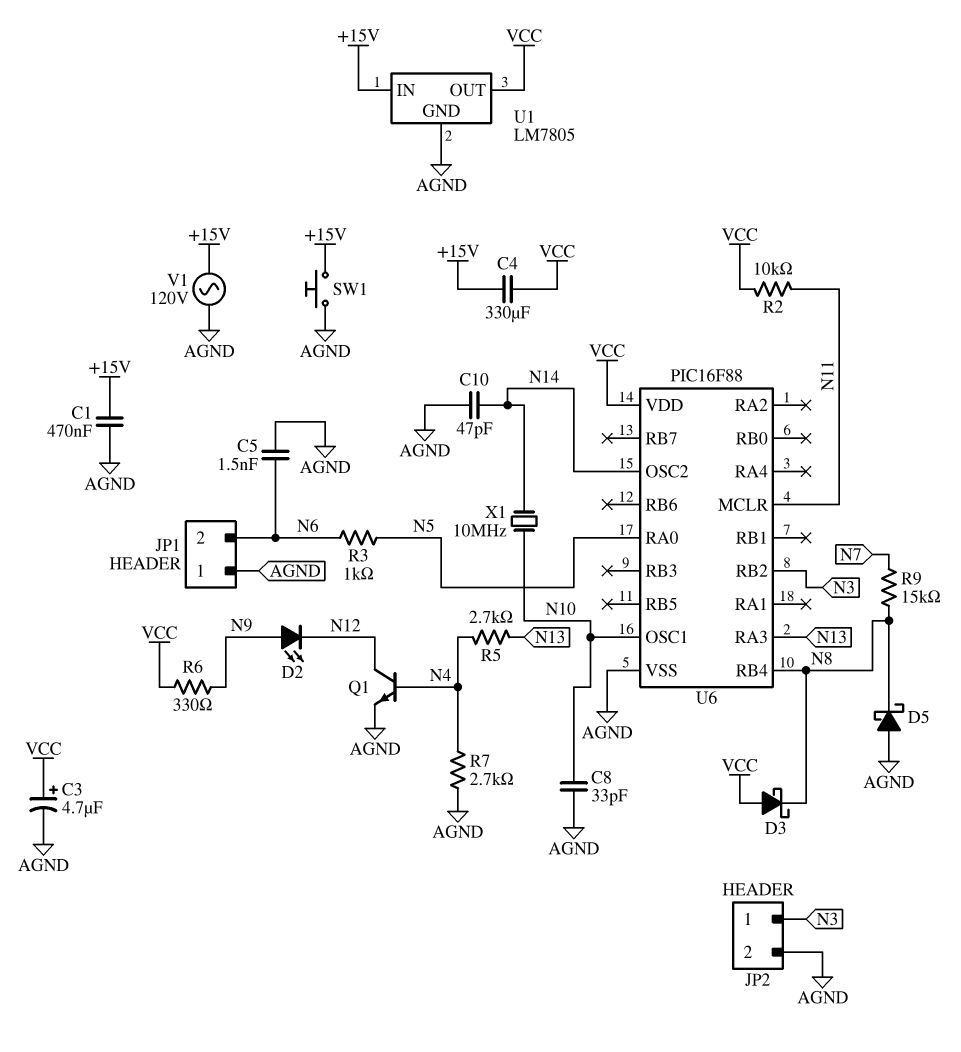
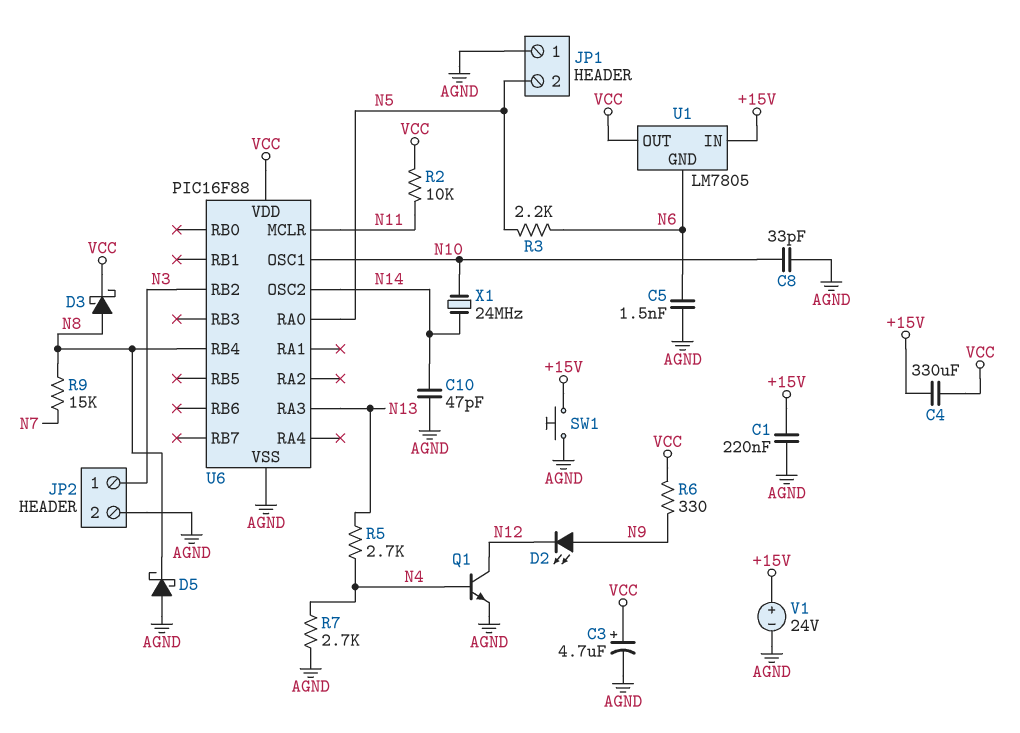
C1: 470nF (+15V, AGND) -> 220nF (+15V, AGND)
D3: schottky (A VCC, K N8) -> schottky (A N8, K VCC)
JP1 pin 2: N6 -> N5
R3: 1k (N5, N6) -> 2.2k (N5, N6)
U1 pin GND: AGND -> N6
V1: AC 120V (+15V, AGND) -> 24V (plus +15V, minus AGND)
X1: 10MHz (N10, N14) -> 24MHz (N10, N14)

